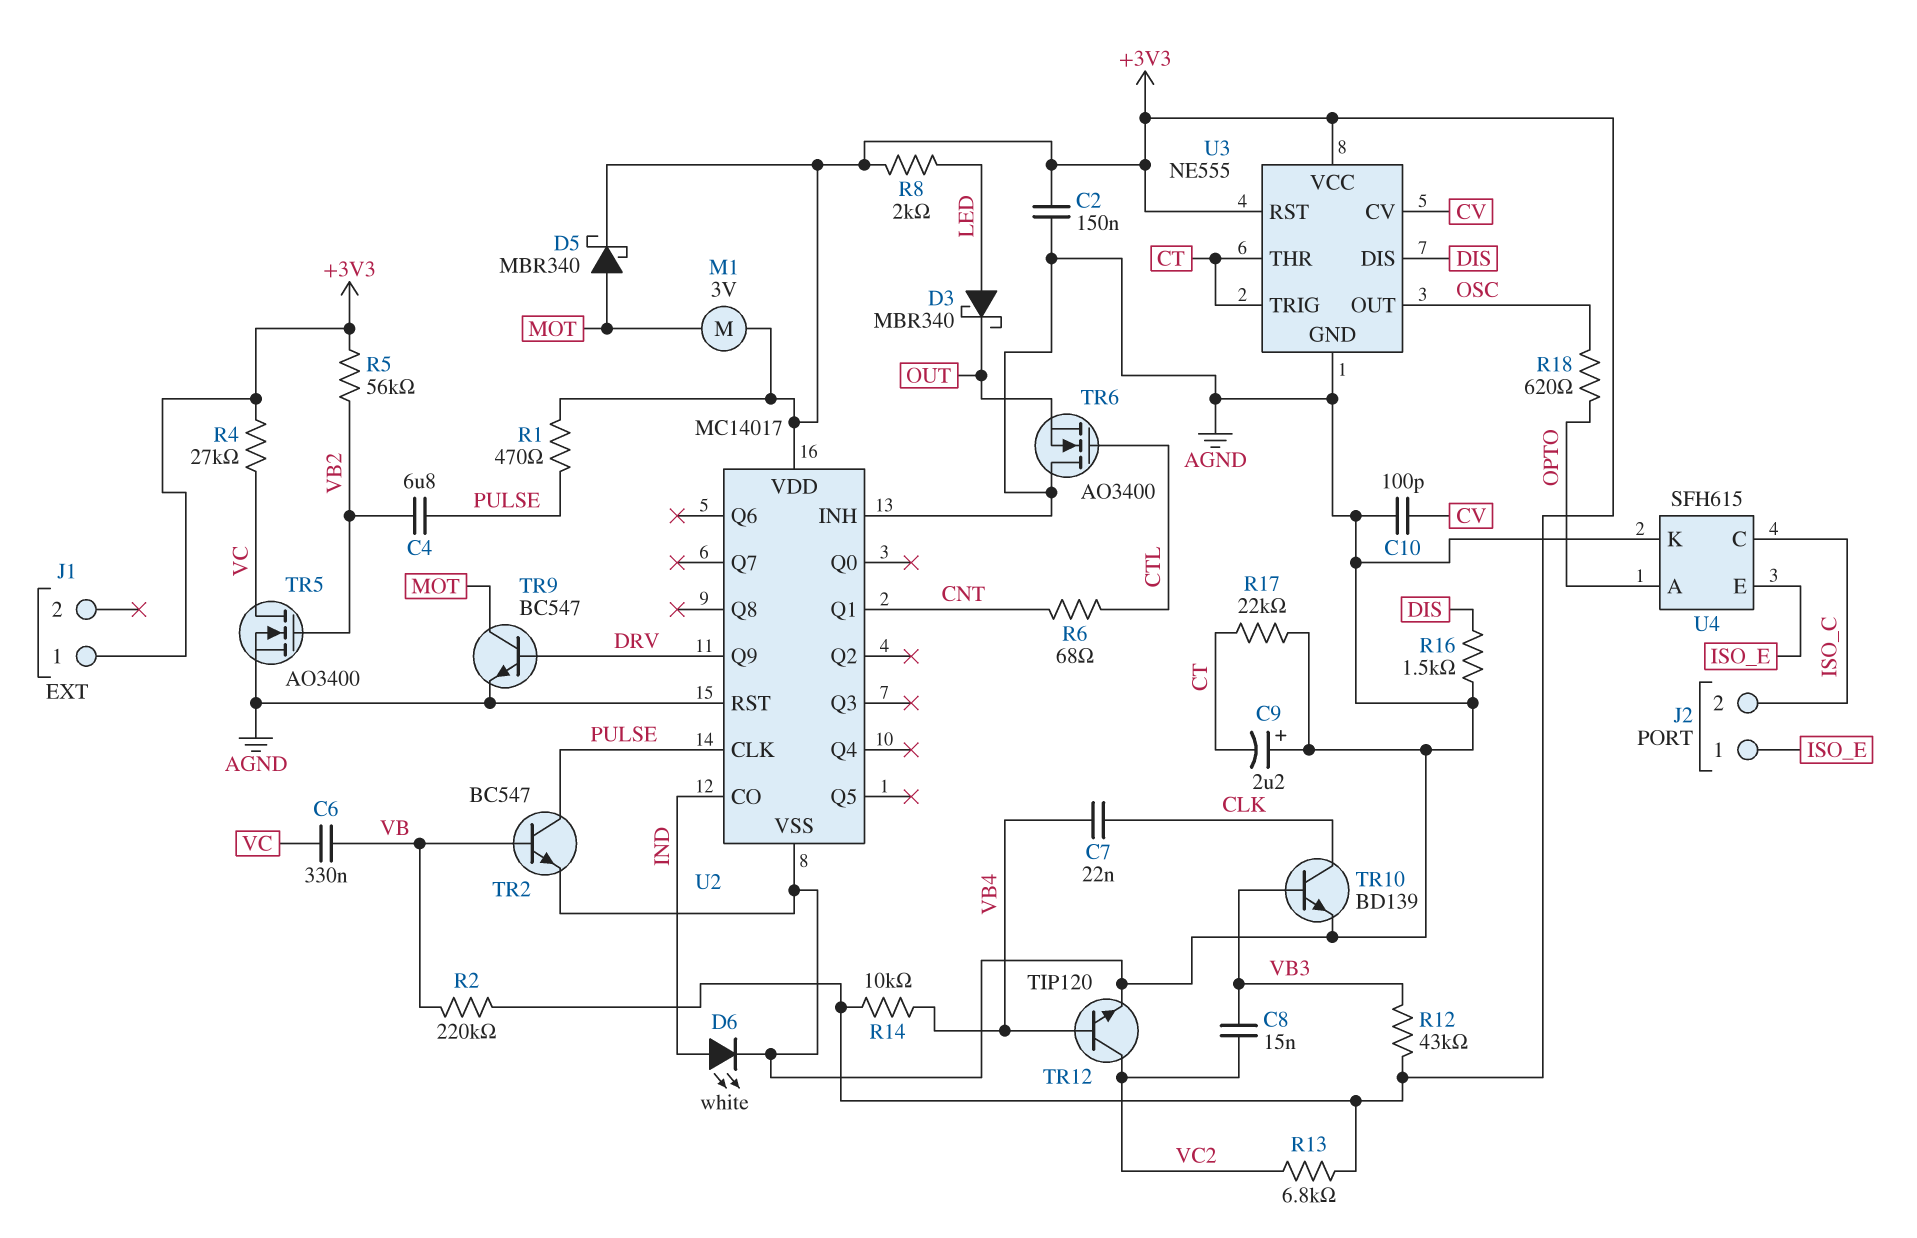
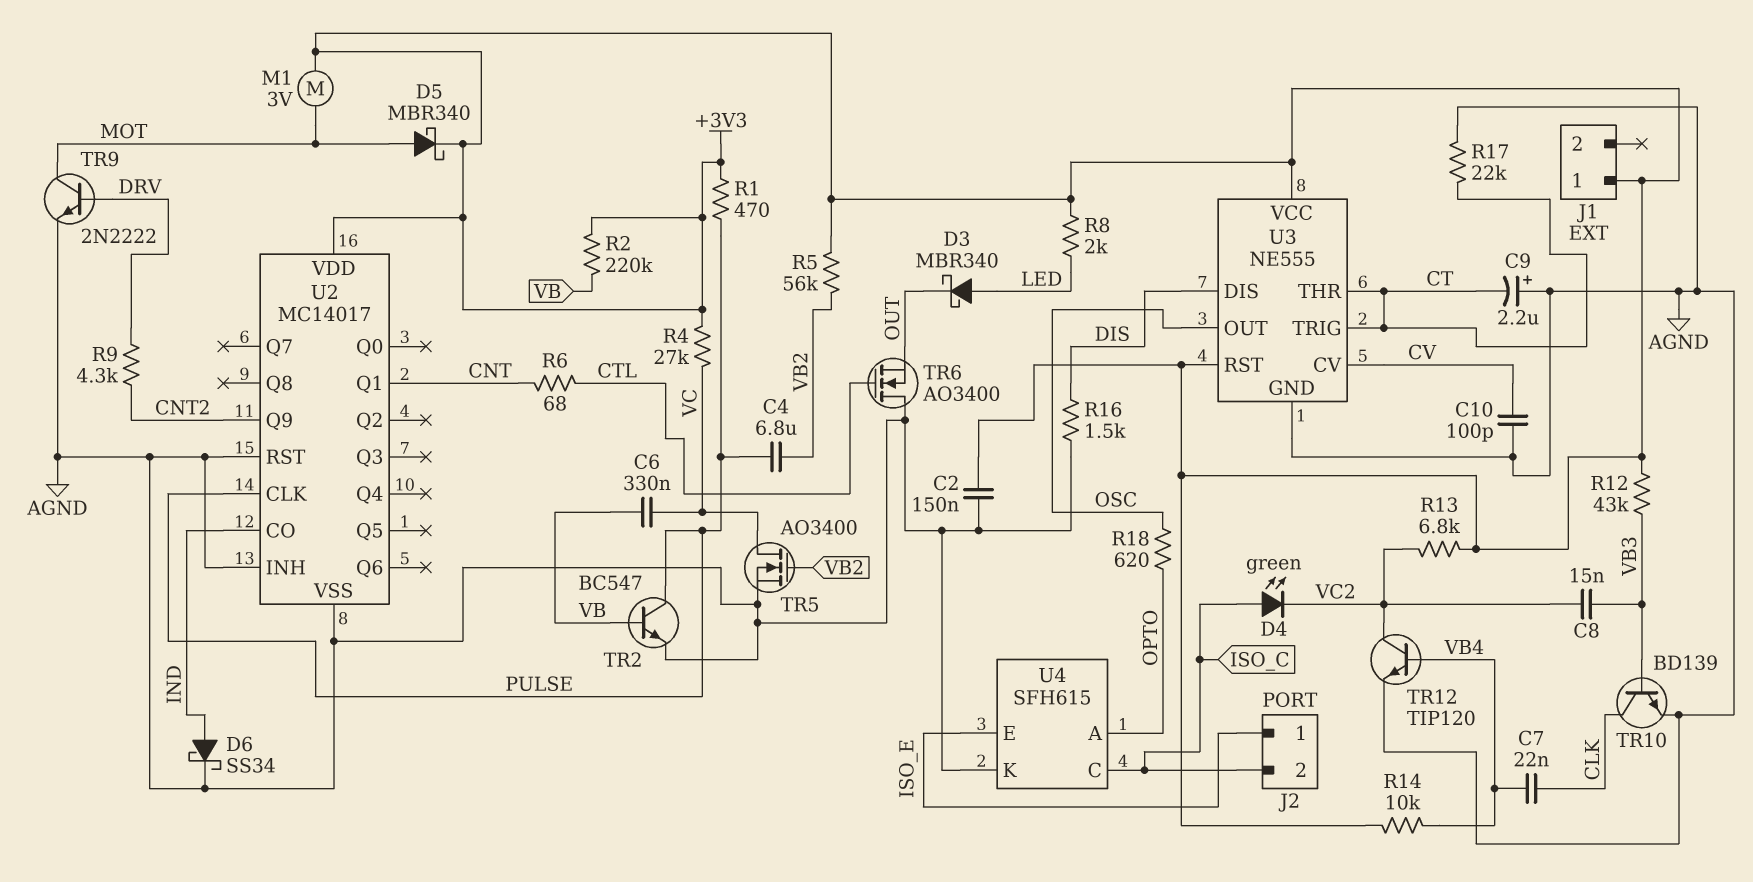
D4: none -> LED green (A ISO_C, K VC2)
D6: LED white (A IND, K AGND) -> schottky SS34 (A IND, K AGND)
R9: none -> 4.3k (CNT2, DRV)
TR9: NPN BC547 (B DRV, C MOT, E AGND) -> NPN 2N2222 (B DRV, C MOT, E AGND)
U2 pin Q9: DRV -> CNT2

